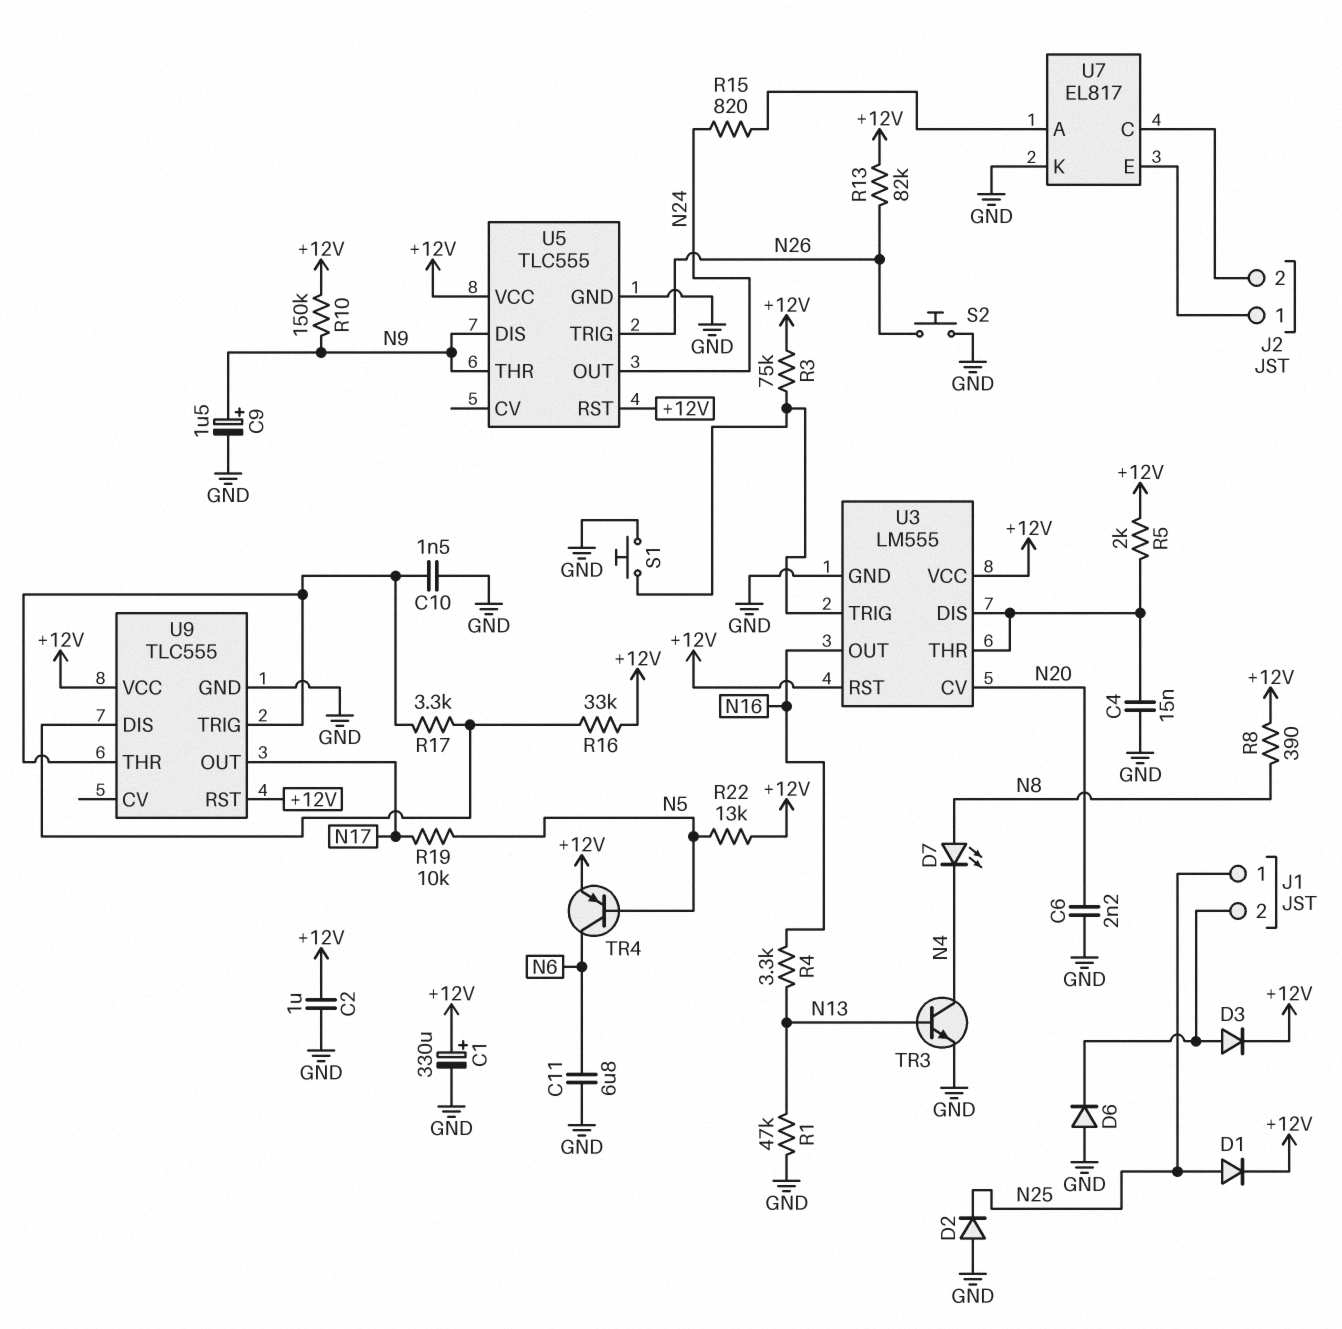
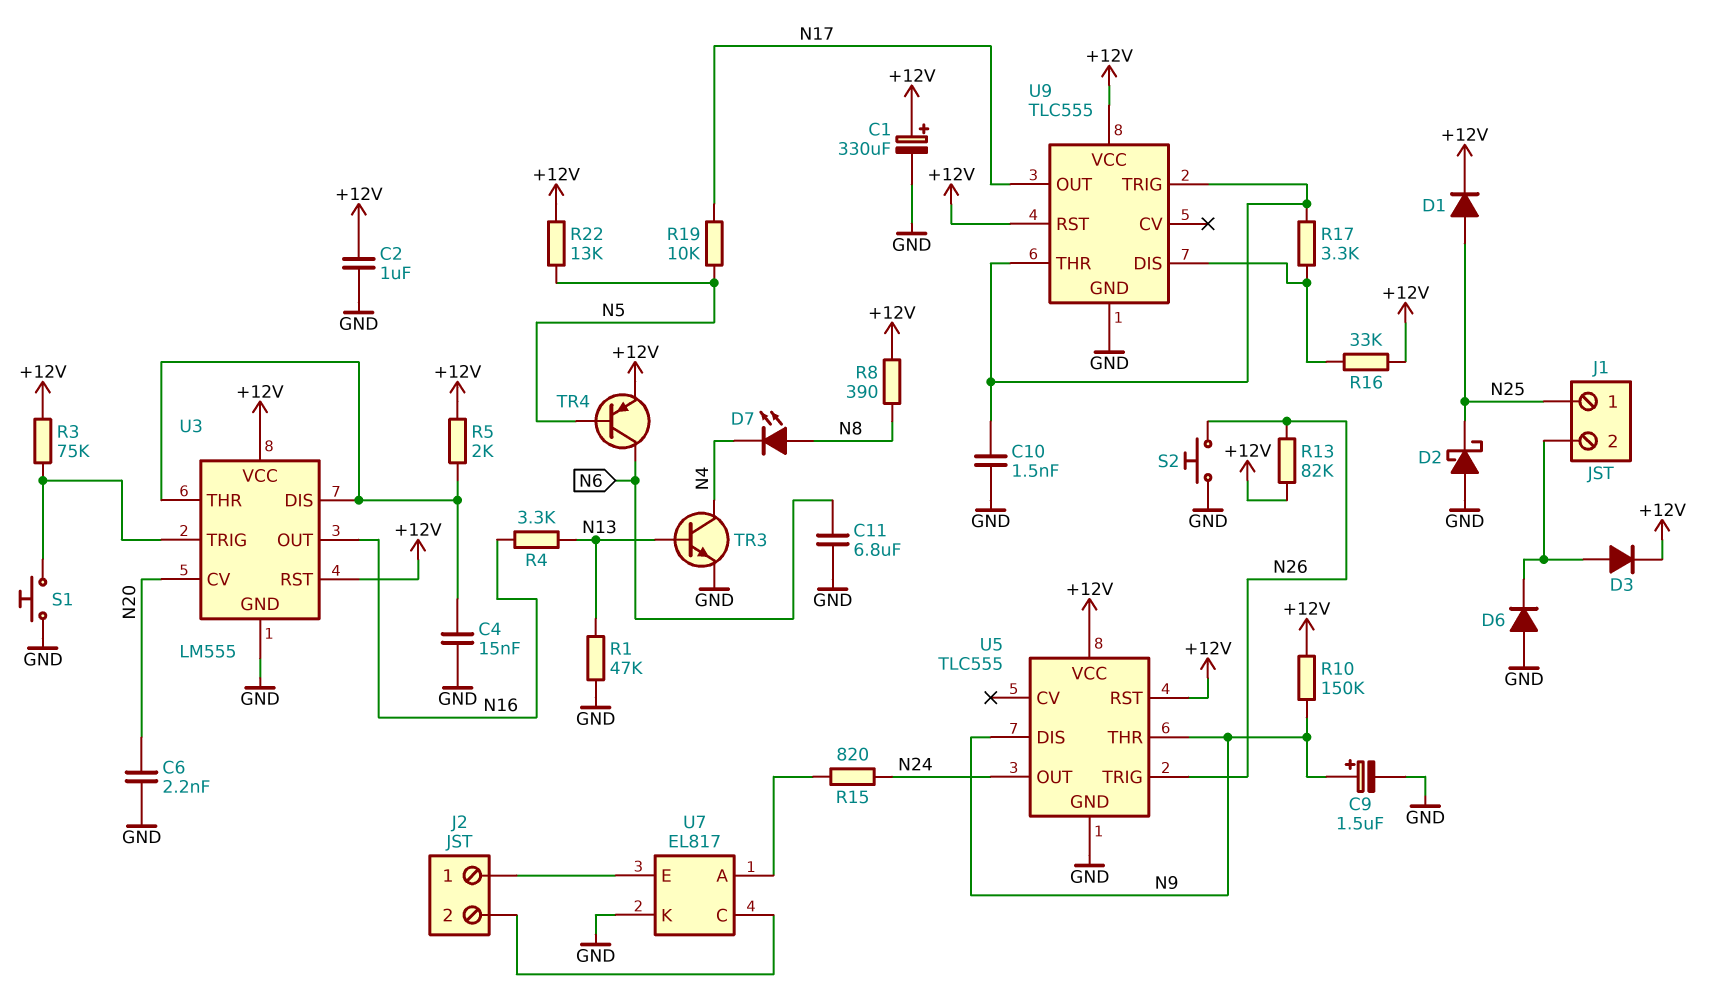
D2: diode (A GND, K N25) -> schottky (A GND, K N25)

